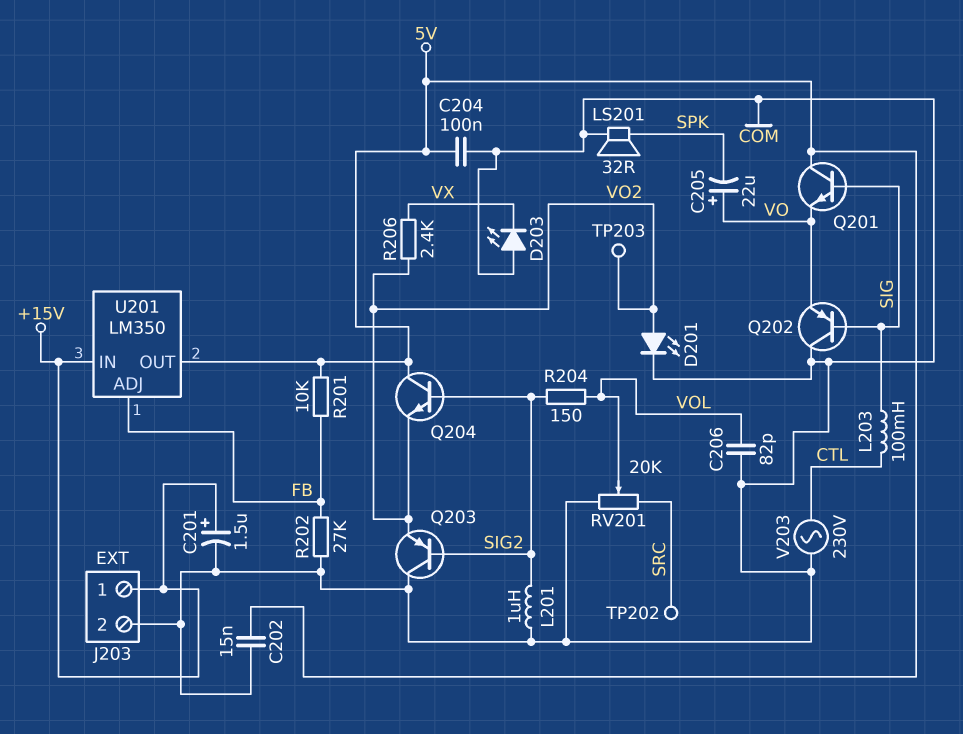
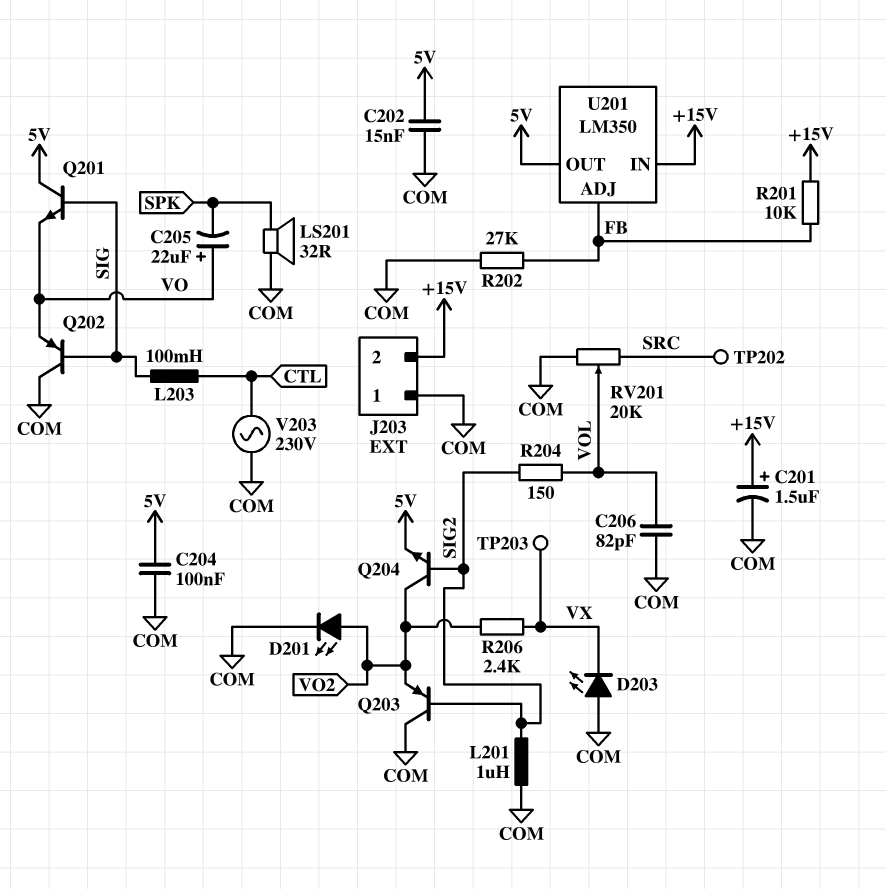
J203 pin 1: +15V -> COM
J203 pin 2: COM -> +15V
Q204: NPN (B SIG2, C 5V, E VO2) -> NPN (B SIG2, C VO2, E 5V)
R201: 10k (5V, FB) -> 10k (+15V, FB)
TP203: test point (VO2) -> test point (VX)

